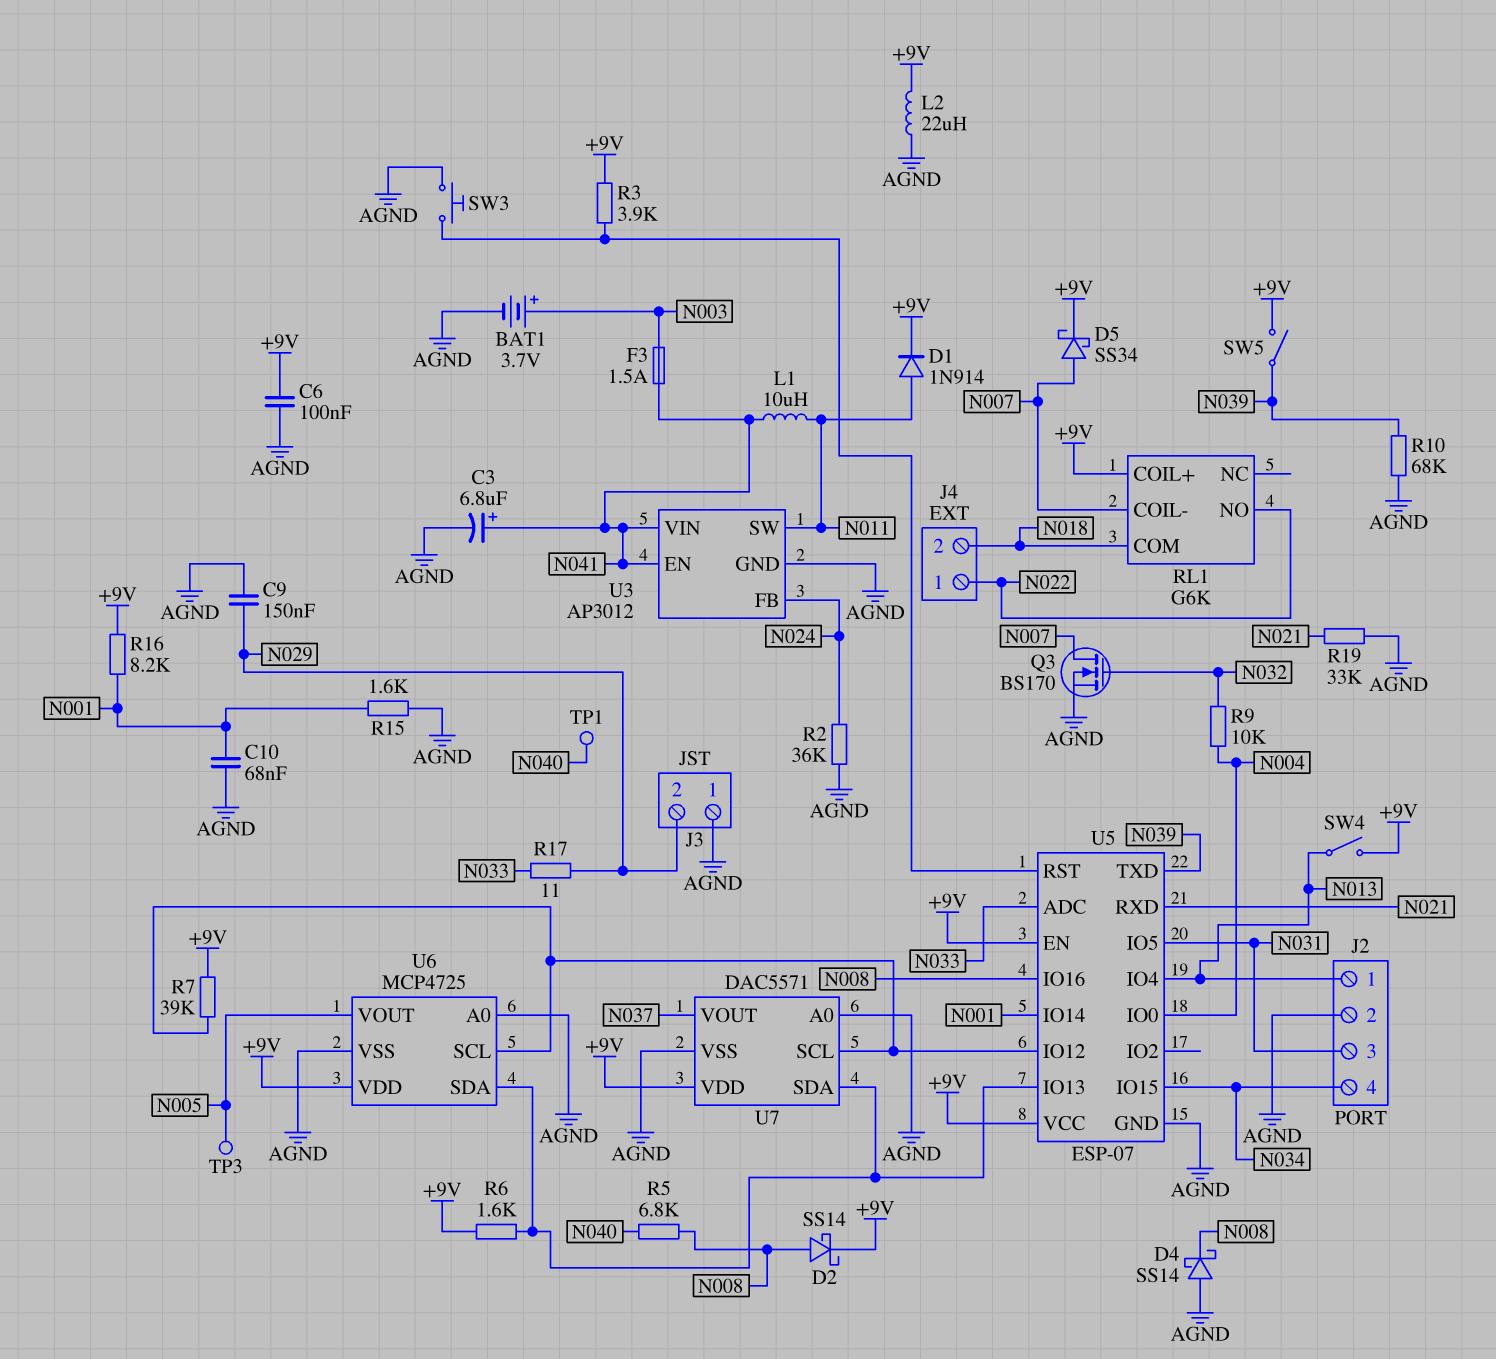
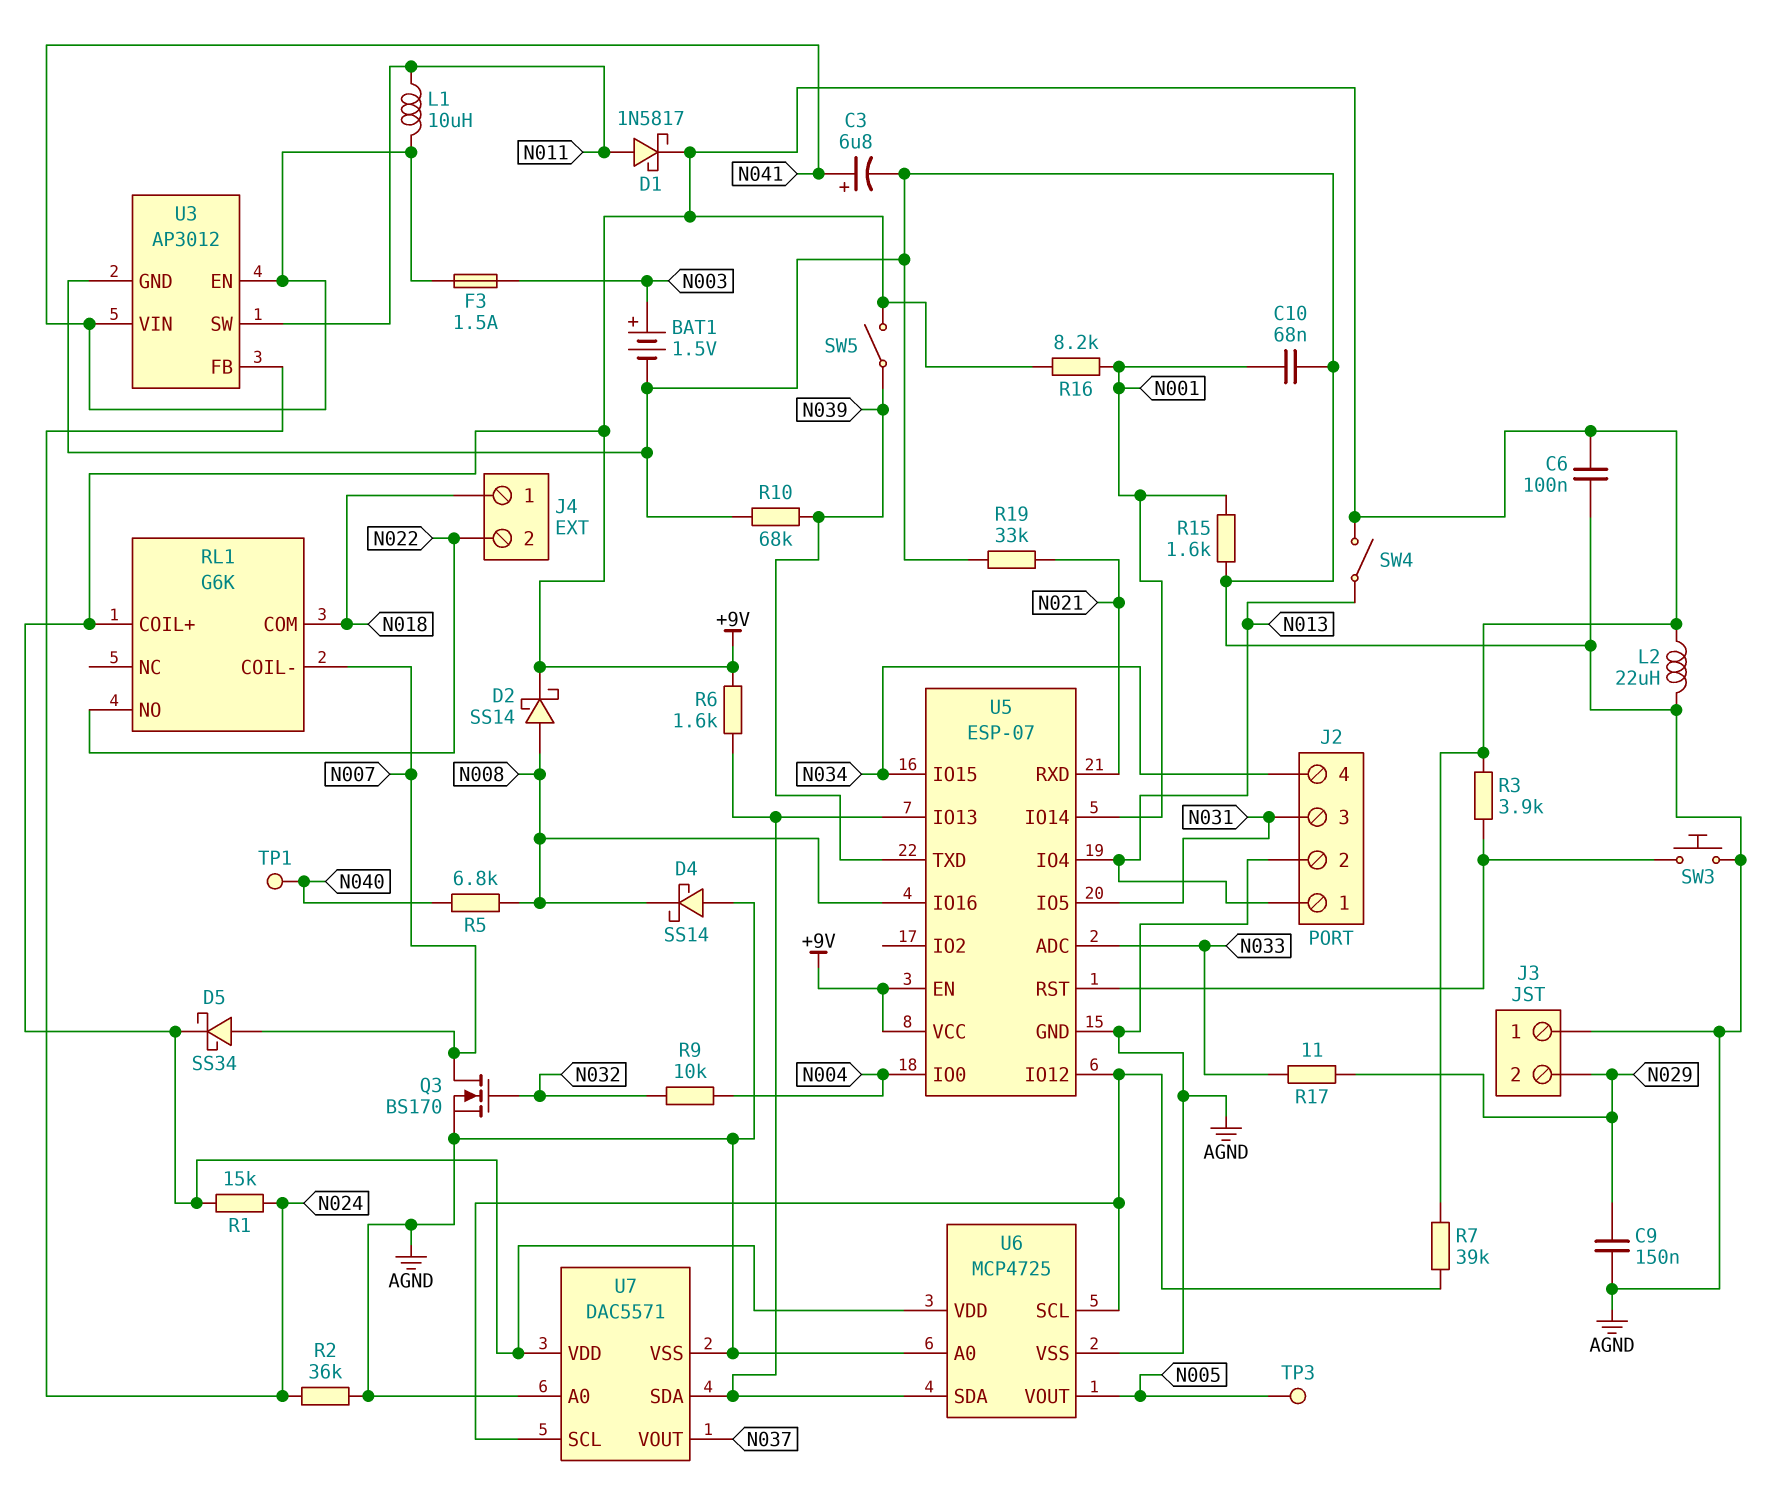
BAT1: 3.7V (plus N003, minus AGND) -> 1.5V (plus N003, minus AGND)
D1: diode 1N914 (A N011, K +9V) -> schottky 1N5817 (A N011, K +9V)
J4 pin 1: N022 -> N018
J4 pin 2: N018 -> N022
R1: none -> 15k (+9V, N024)

